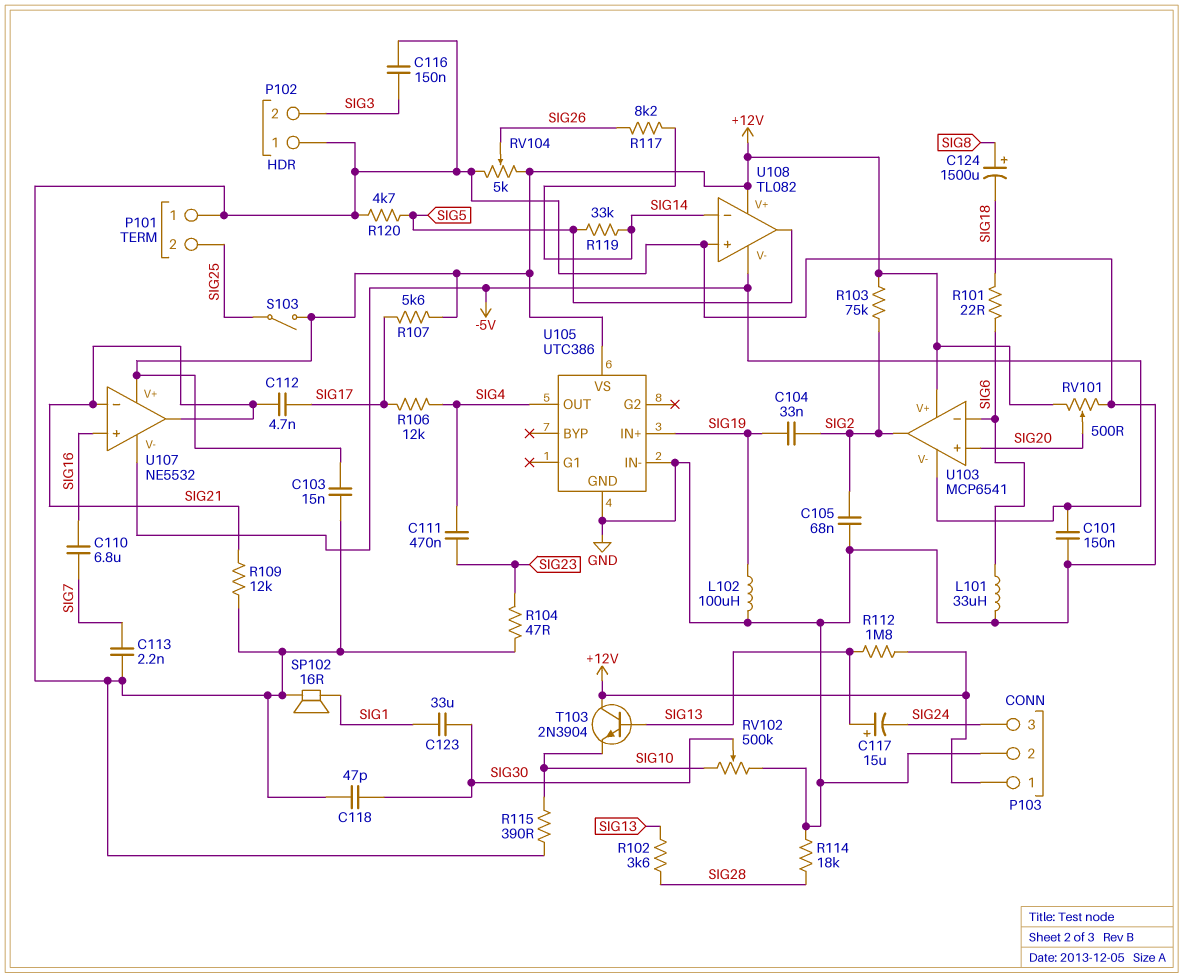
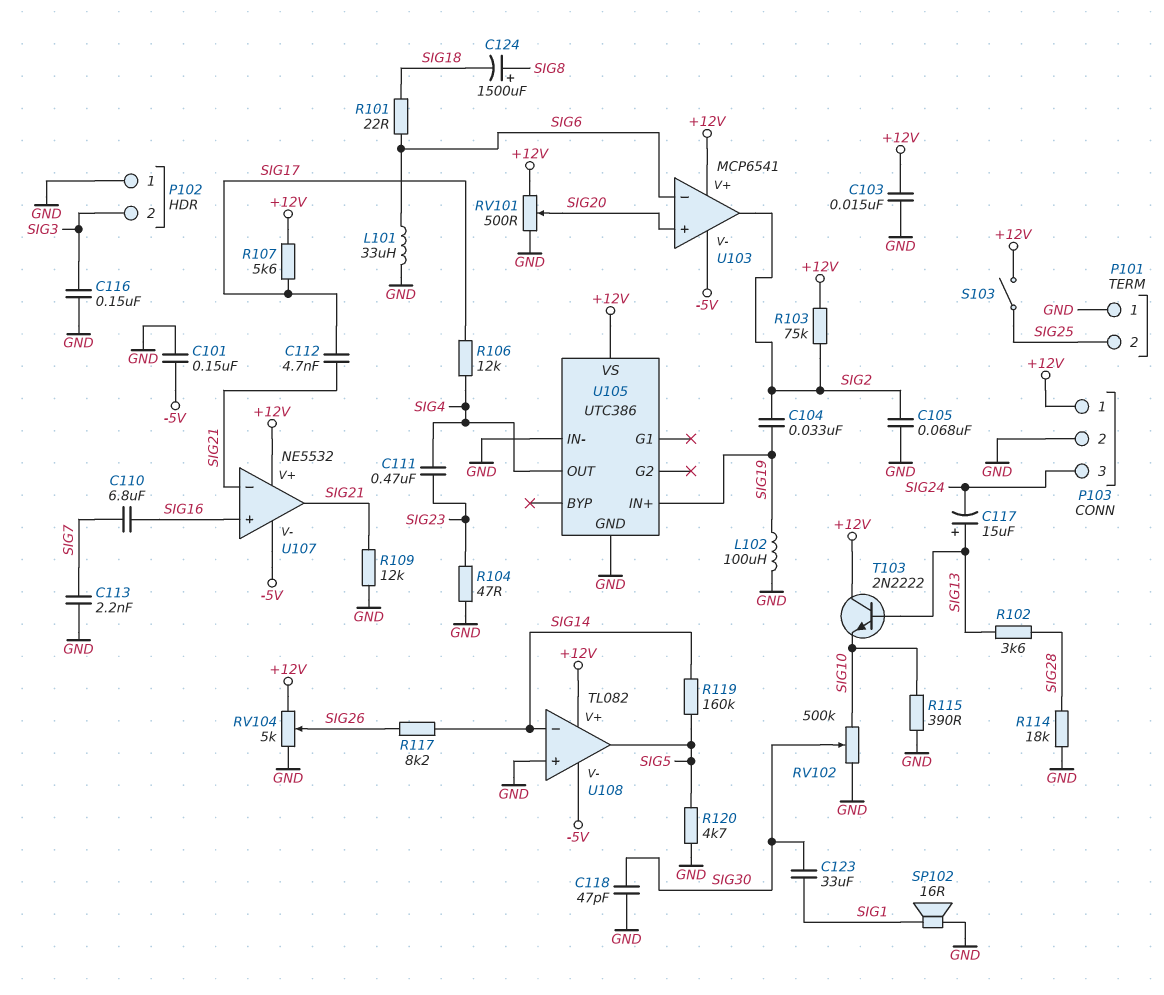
R112: 1.8M (+12V, SIG13) -> none
R119: 33k (SIG5, SIG14) -> 160k (SIG5, SIG14)
T103: NPN 2N3904 (B SIG13, C +12V, E SIG10) -> NPN 2N2222 (B SIG13, C +12V, E SIG10)

